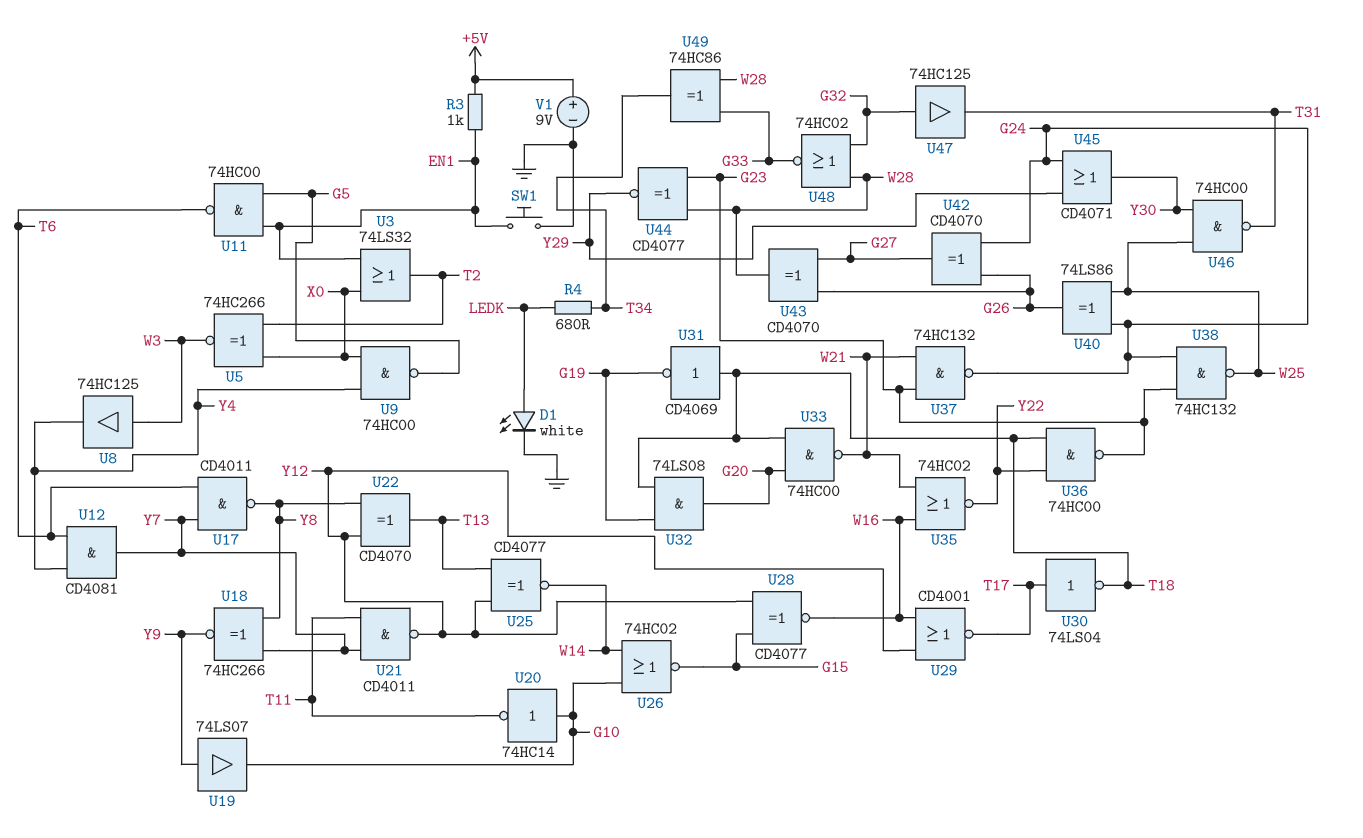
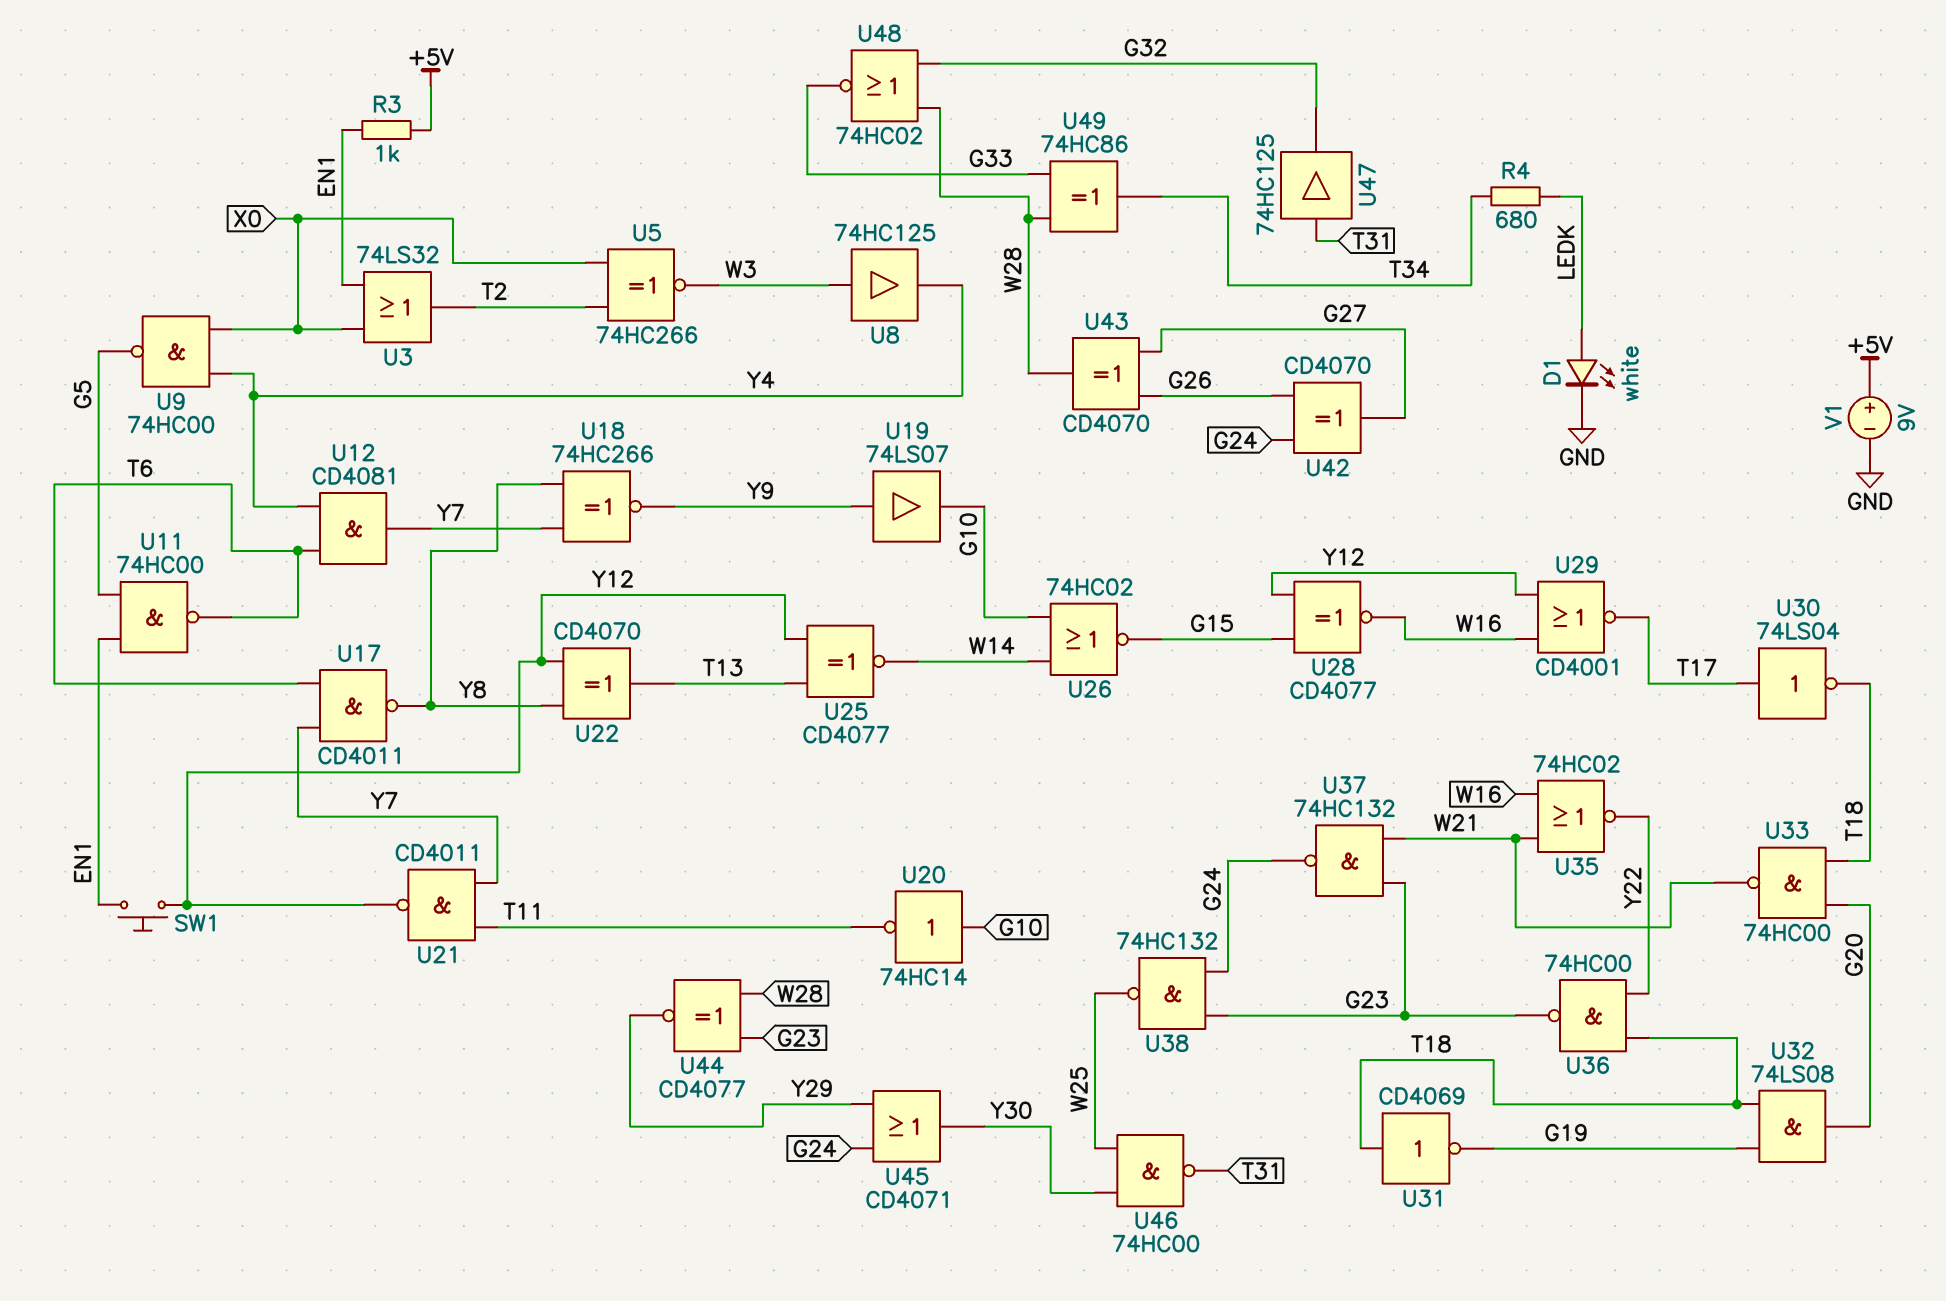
SW1: button (EN1, GND) -> button (EN1, Y12)
U40: XOR 74LS86 (in G24, in W25, out G26) -> none
U47: buffer 74HC125 (in G32, out T31) -> buffer 74HC125 (in T31, out G32)

